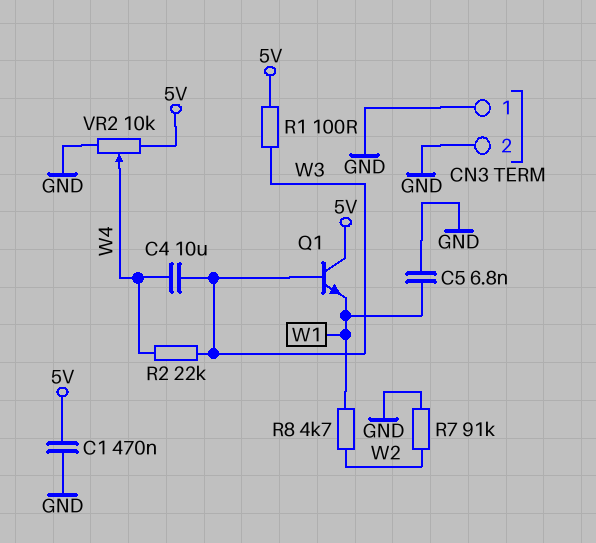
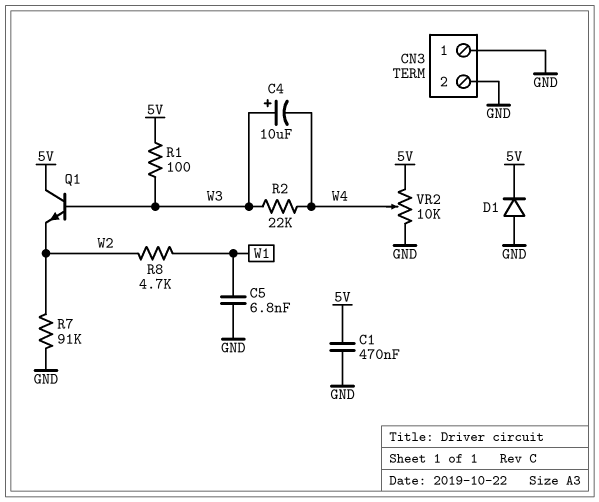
C4: 10uF (W3, W4) -> 10uF (plus W3, minus W4)
D1: none -> diode (A GND, K 5V)
Q1: NPN (B W3, C 5V, E W1) -> NPN (B W3, C 5V, E W2)

